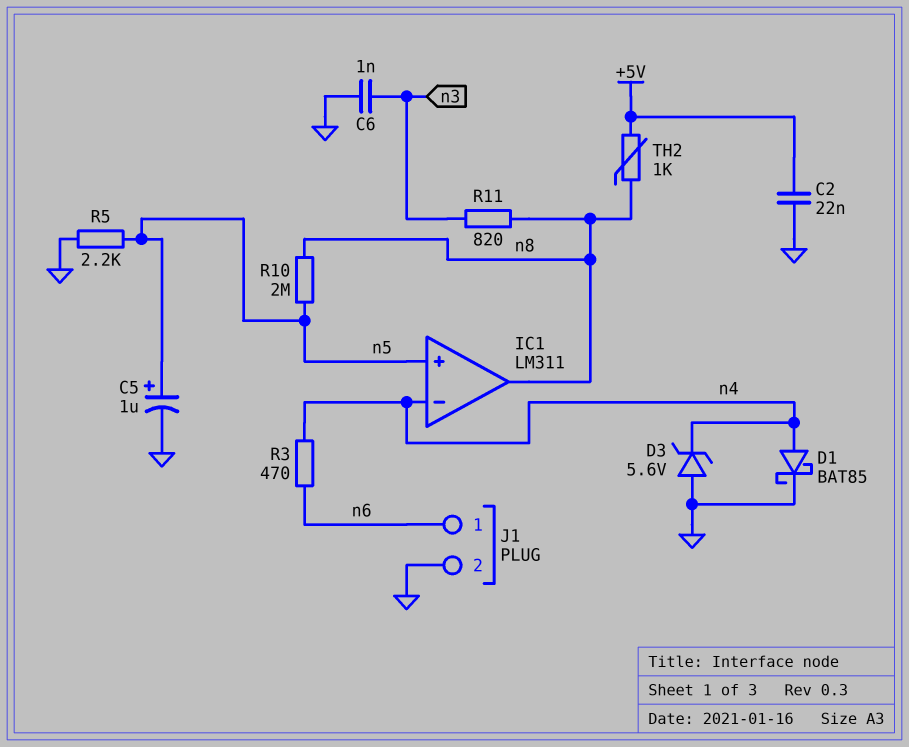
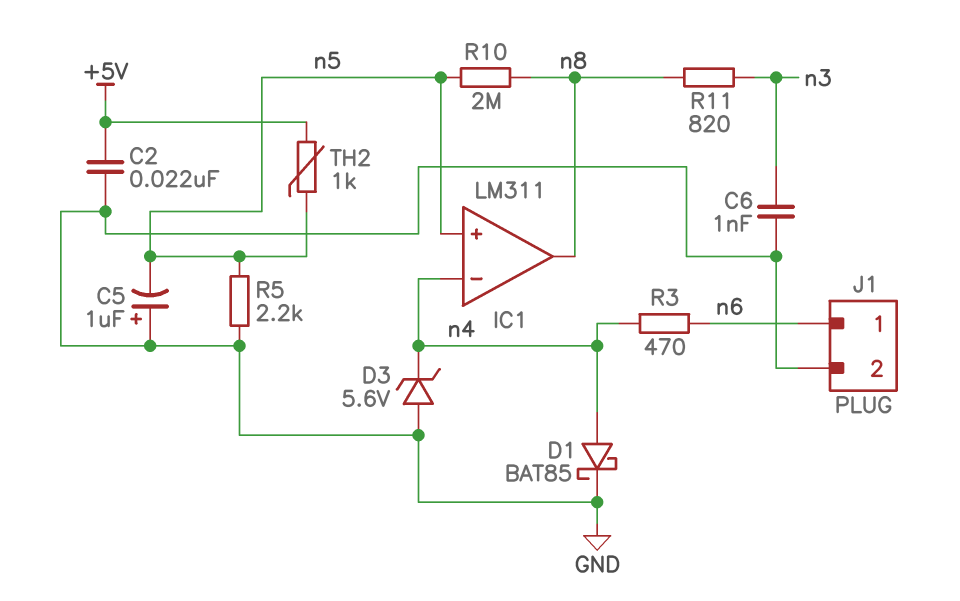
C5: 1uF (plus n5, minus GND) -> 1uF (plus GND, minus n5)
TH2: 1k (+5V, n8) -> 1k (+5V, n5)

